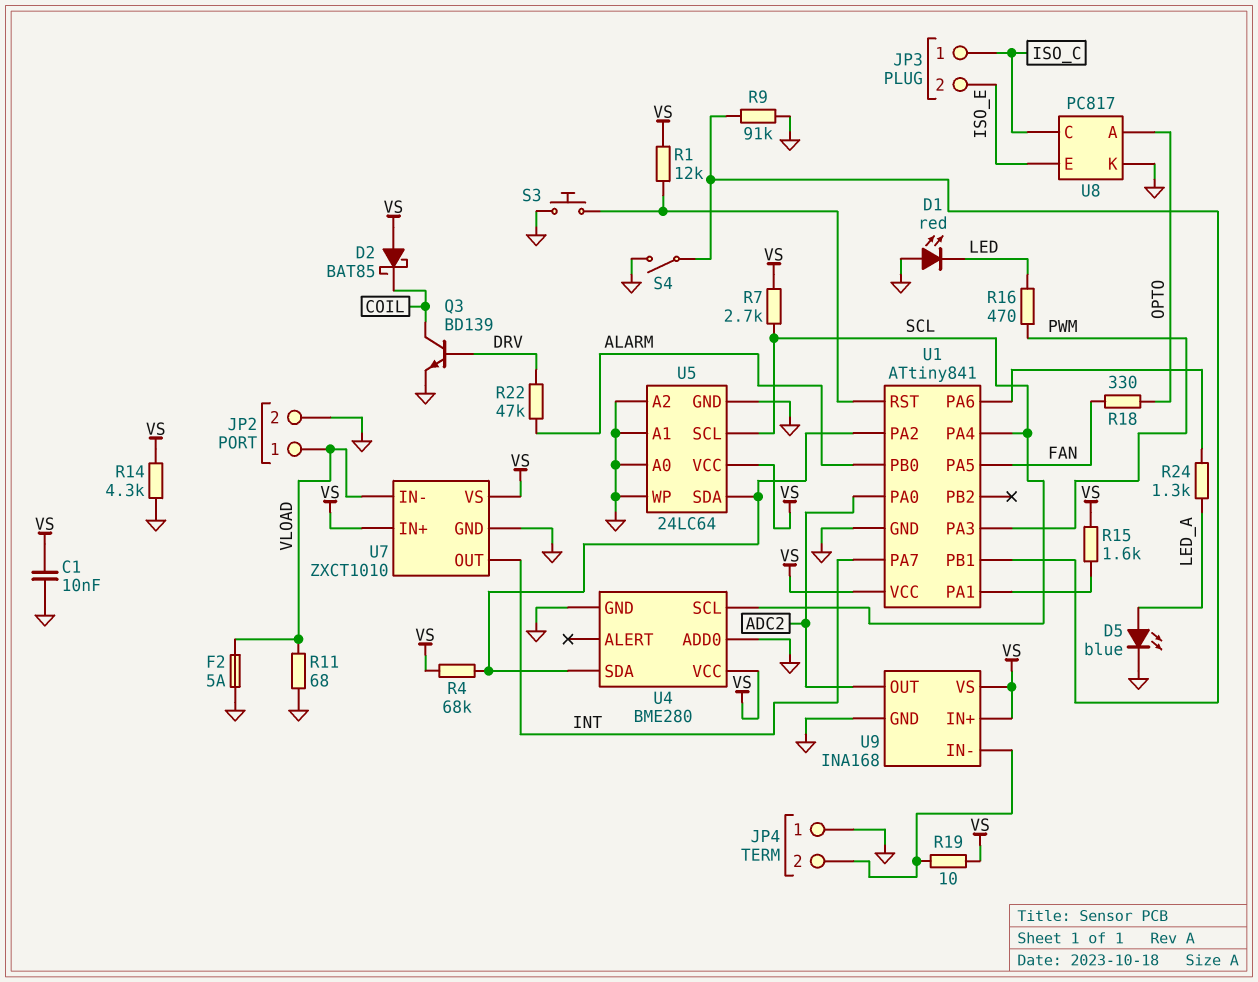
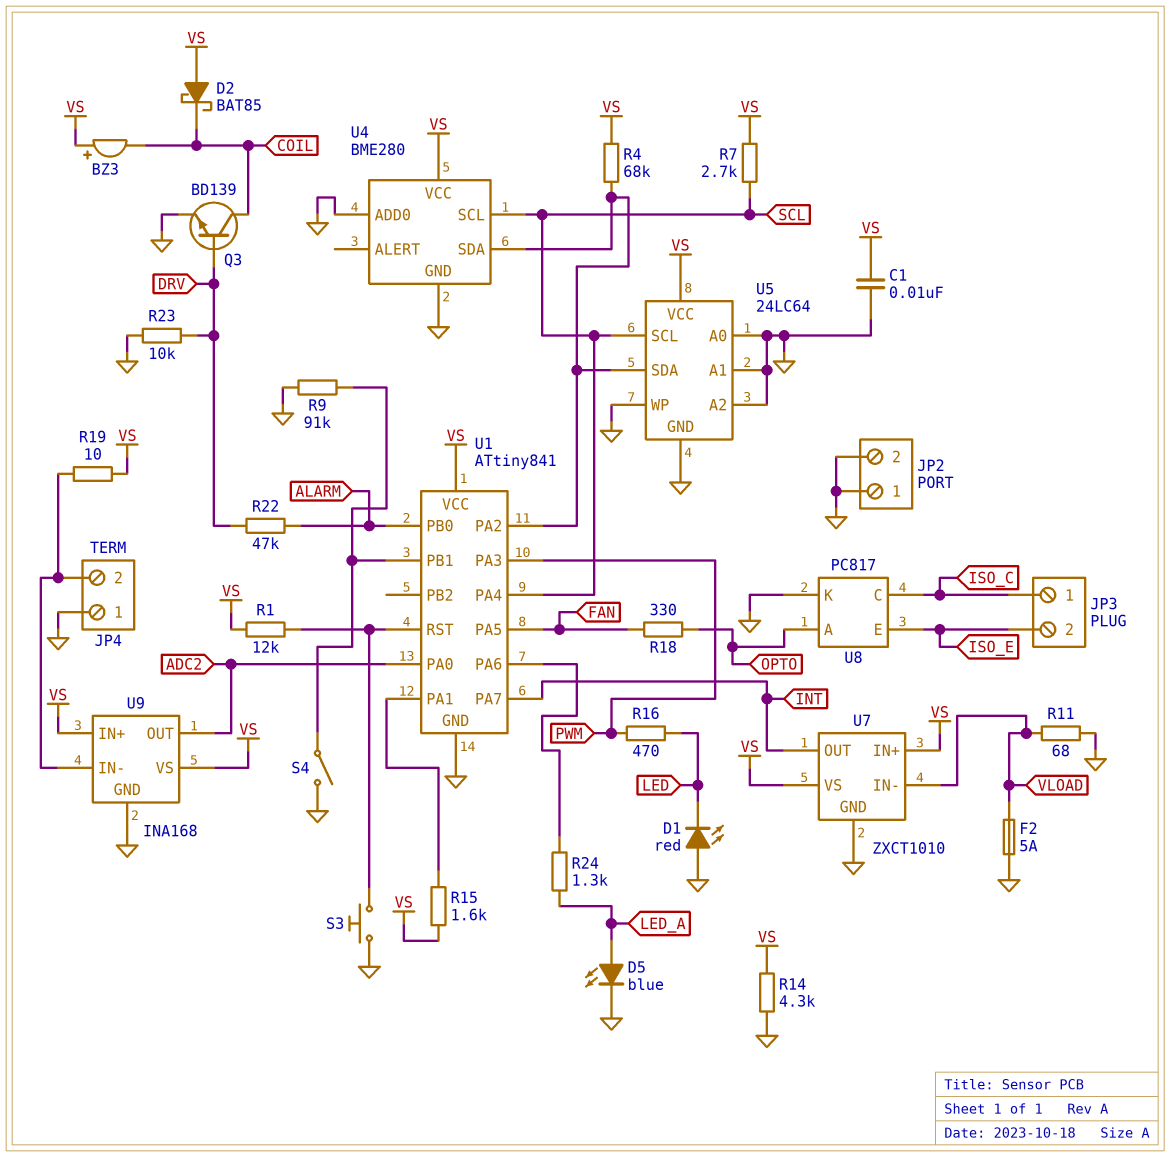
BZ3: none -> buzzer (plus VS, minus COIL)
JP2 pin 1: VLOAD -> GND
R23: none -> 10k (DRV, GND)

